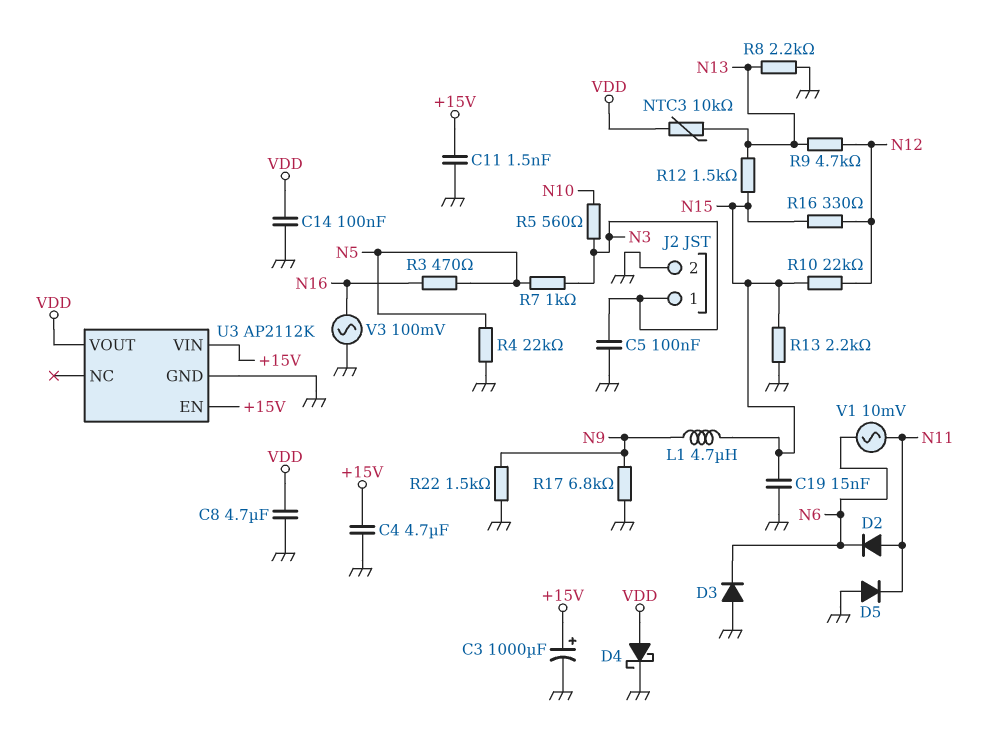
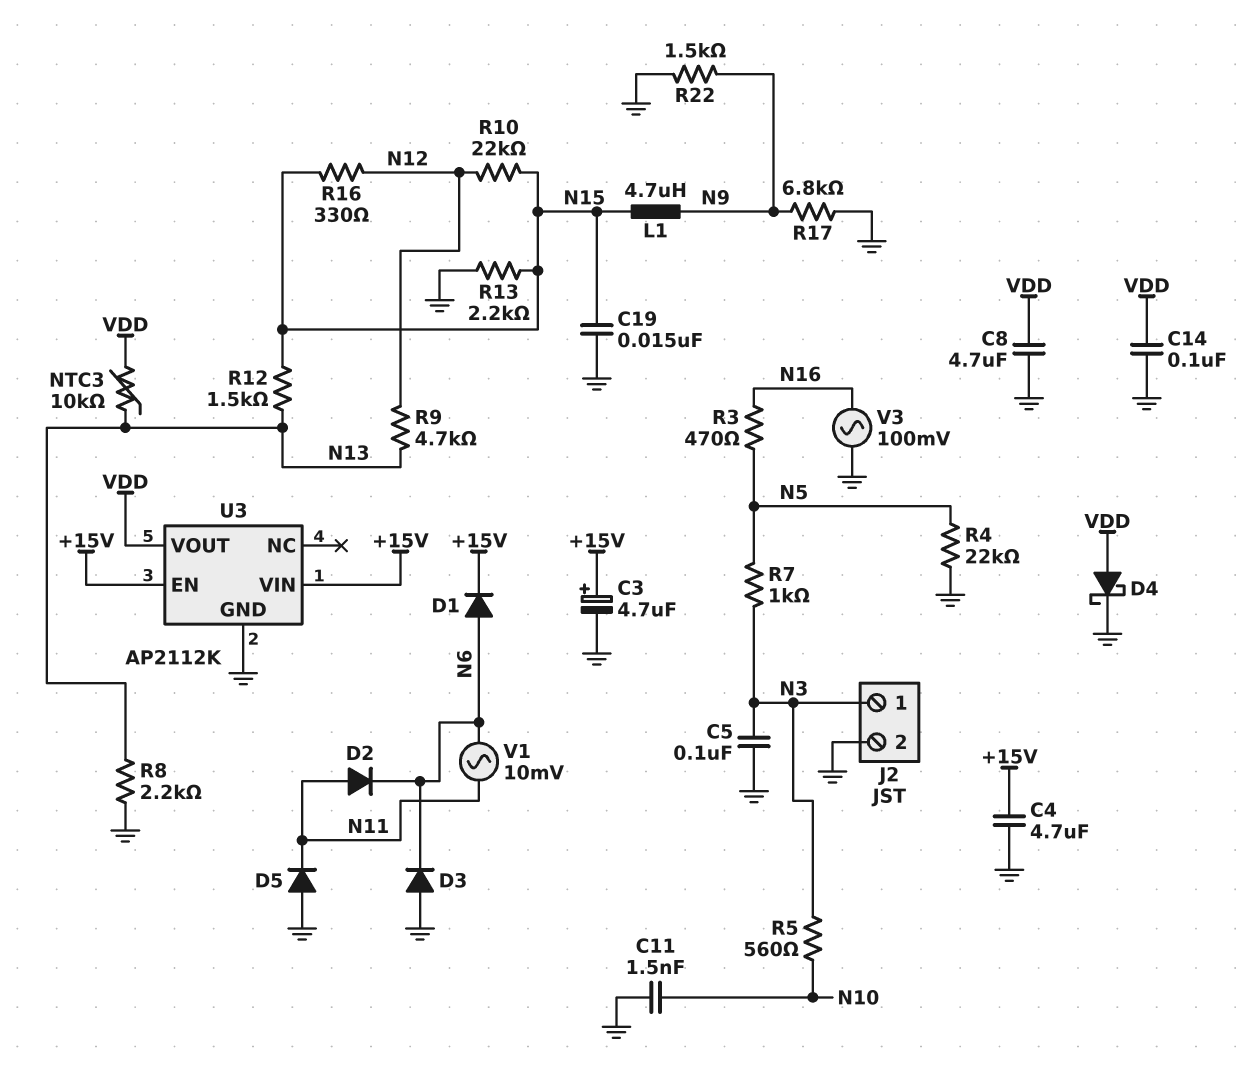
C3: 1000uF (plus +15V, minus GND) -> 4.7uF (plus +15V, minus GND)
C11: 1.5nF (+15V, GND) -> 1.5nF (GND, N10)
D1: none -> diode (A N6, K +15V)

